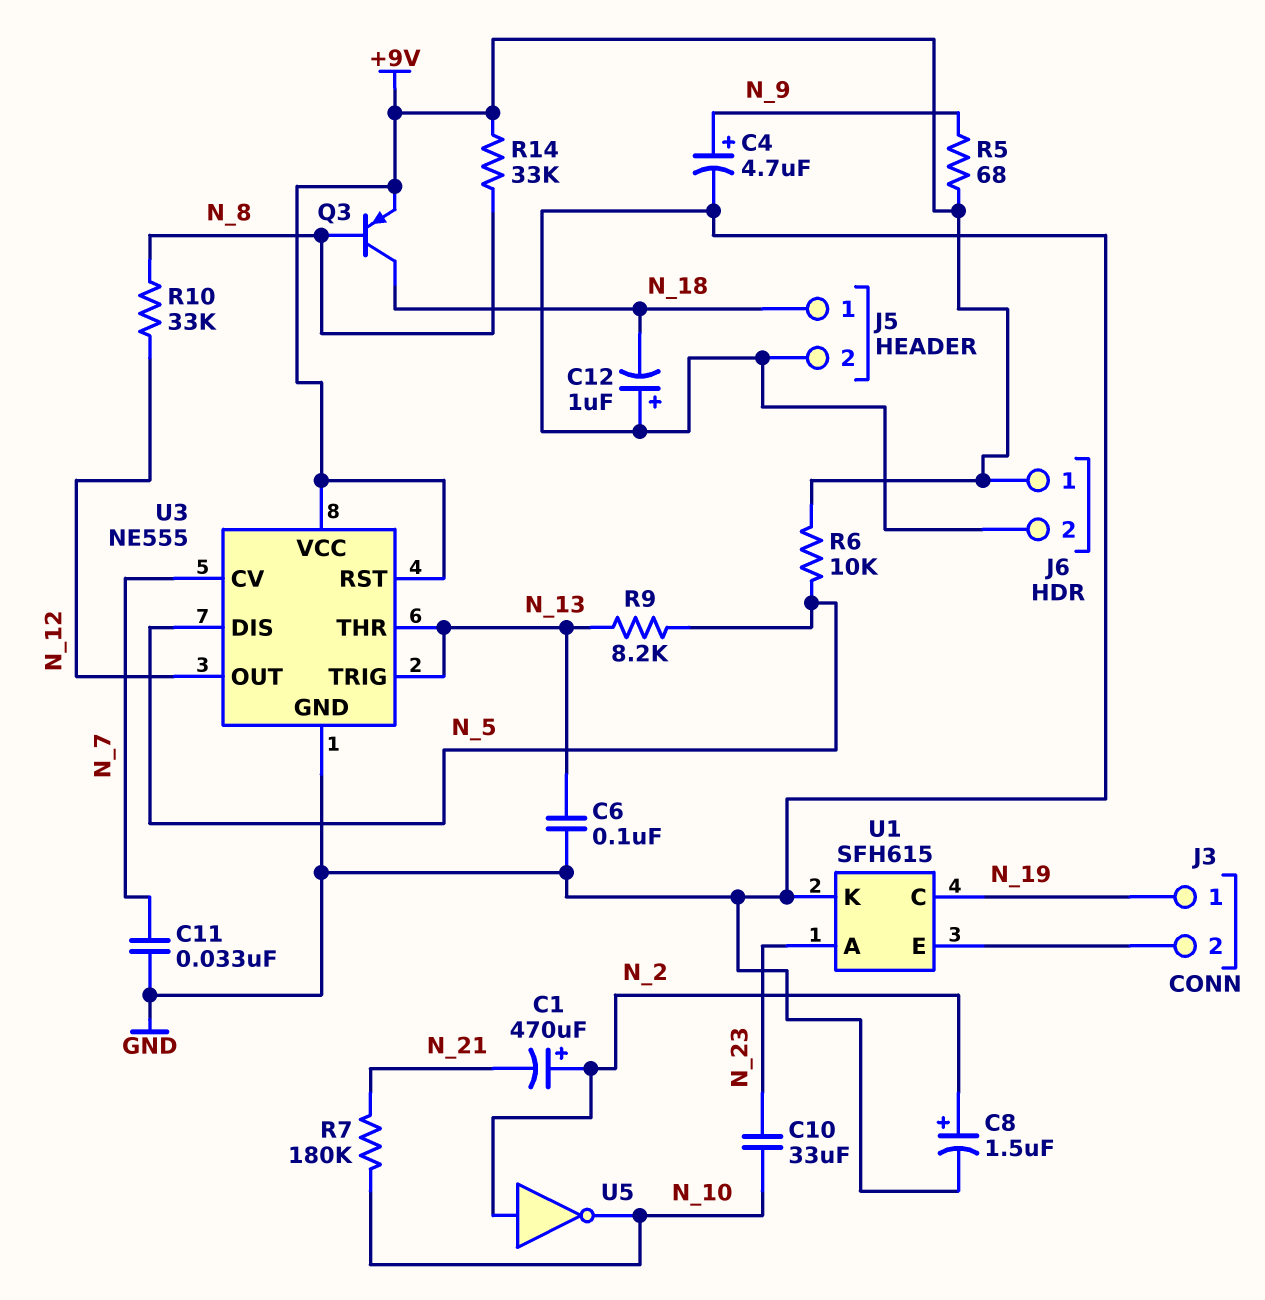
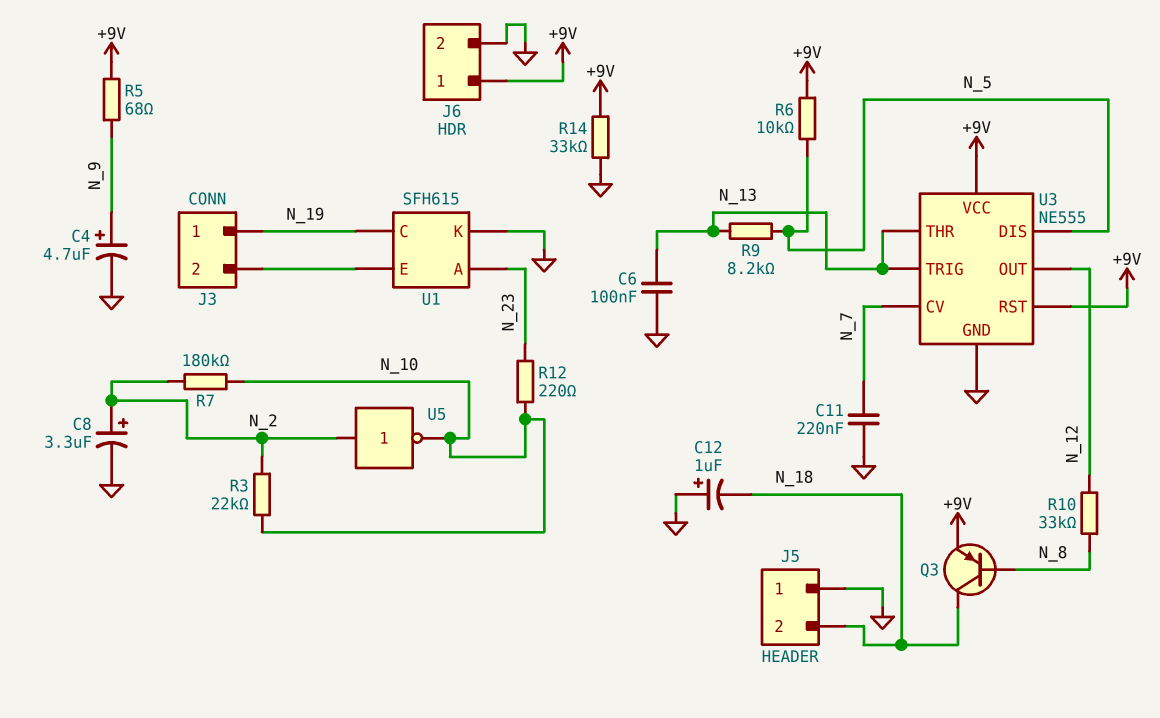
C1: 470uF (plus N_2, minus N_21) -> none
C8: 1.5uF (plus N_2, minus GND) -> 3.3uF (plus N_2, minus GND)
C10: 33uF (N_10, N_23) -> none
C11: 33nF (GND, N_7) -> 220nF (GND, N_7)
J5 pin 1: N_18 -> GND
J5 pin 2: GND -> N_18
R3: none -> 22k (N_2, N_10)
R7: 180k (N_10, N_21) -> 180k (N_2, N_10)
R12: none -> 220 (N_10, N_23)
R14: 33k (+9V, N_8) -> 33k (+9V, GND)

